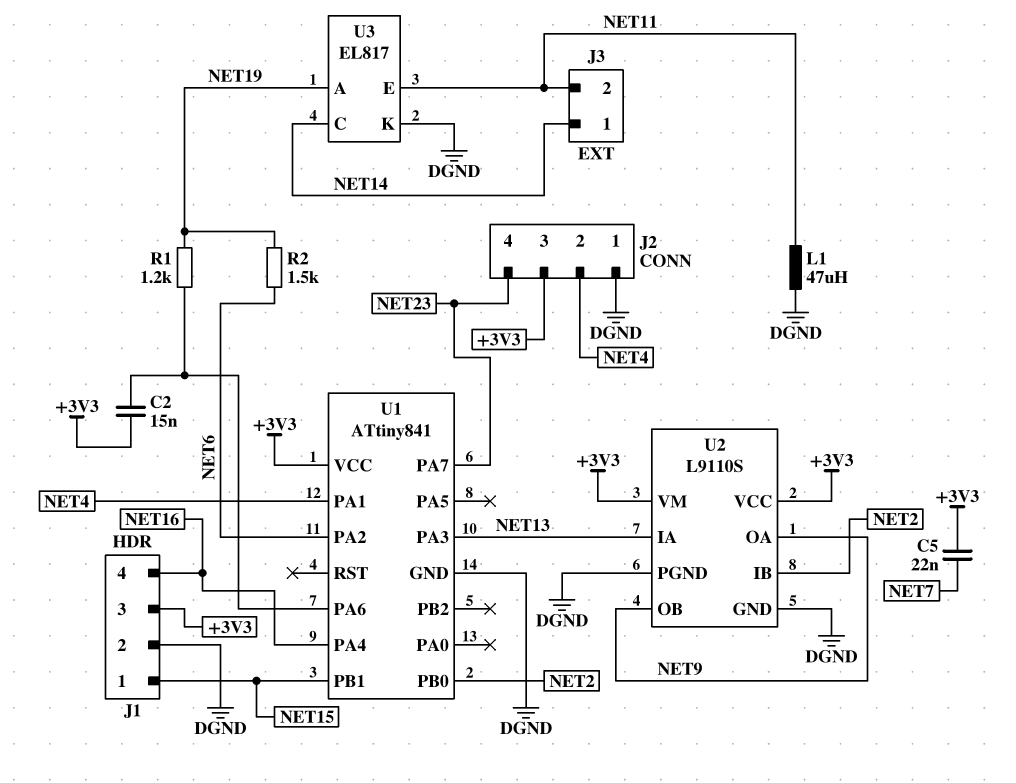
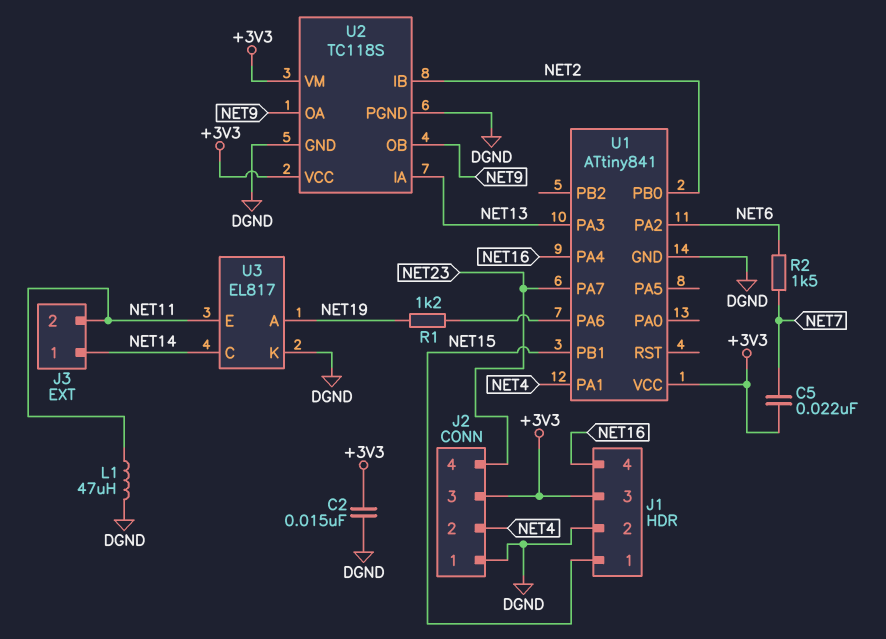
C2: 15nF (+3V3, U1/PA6) -> 15nF (+3V3, DGND)
R2: 1.5k (NET6, NET19) -> 1.5k (NET6, NET7)
U2: L9110S -> TC118S

